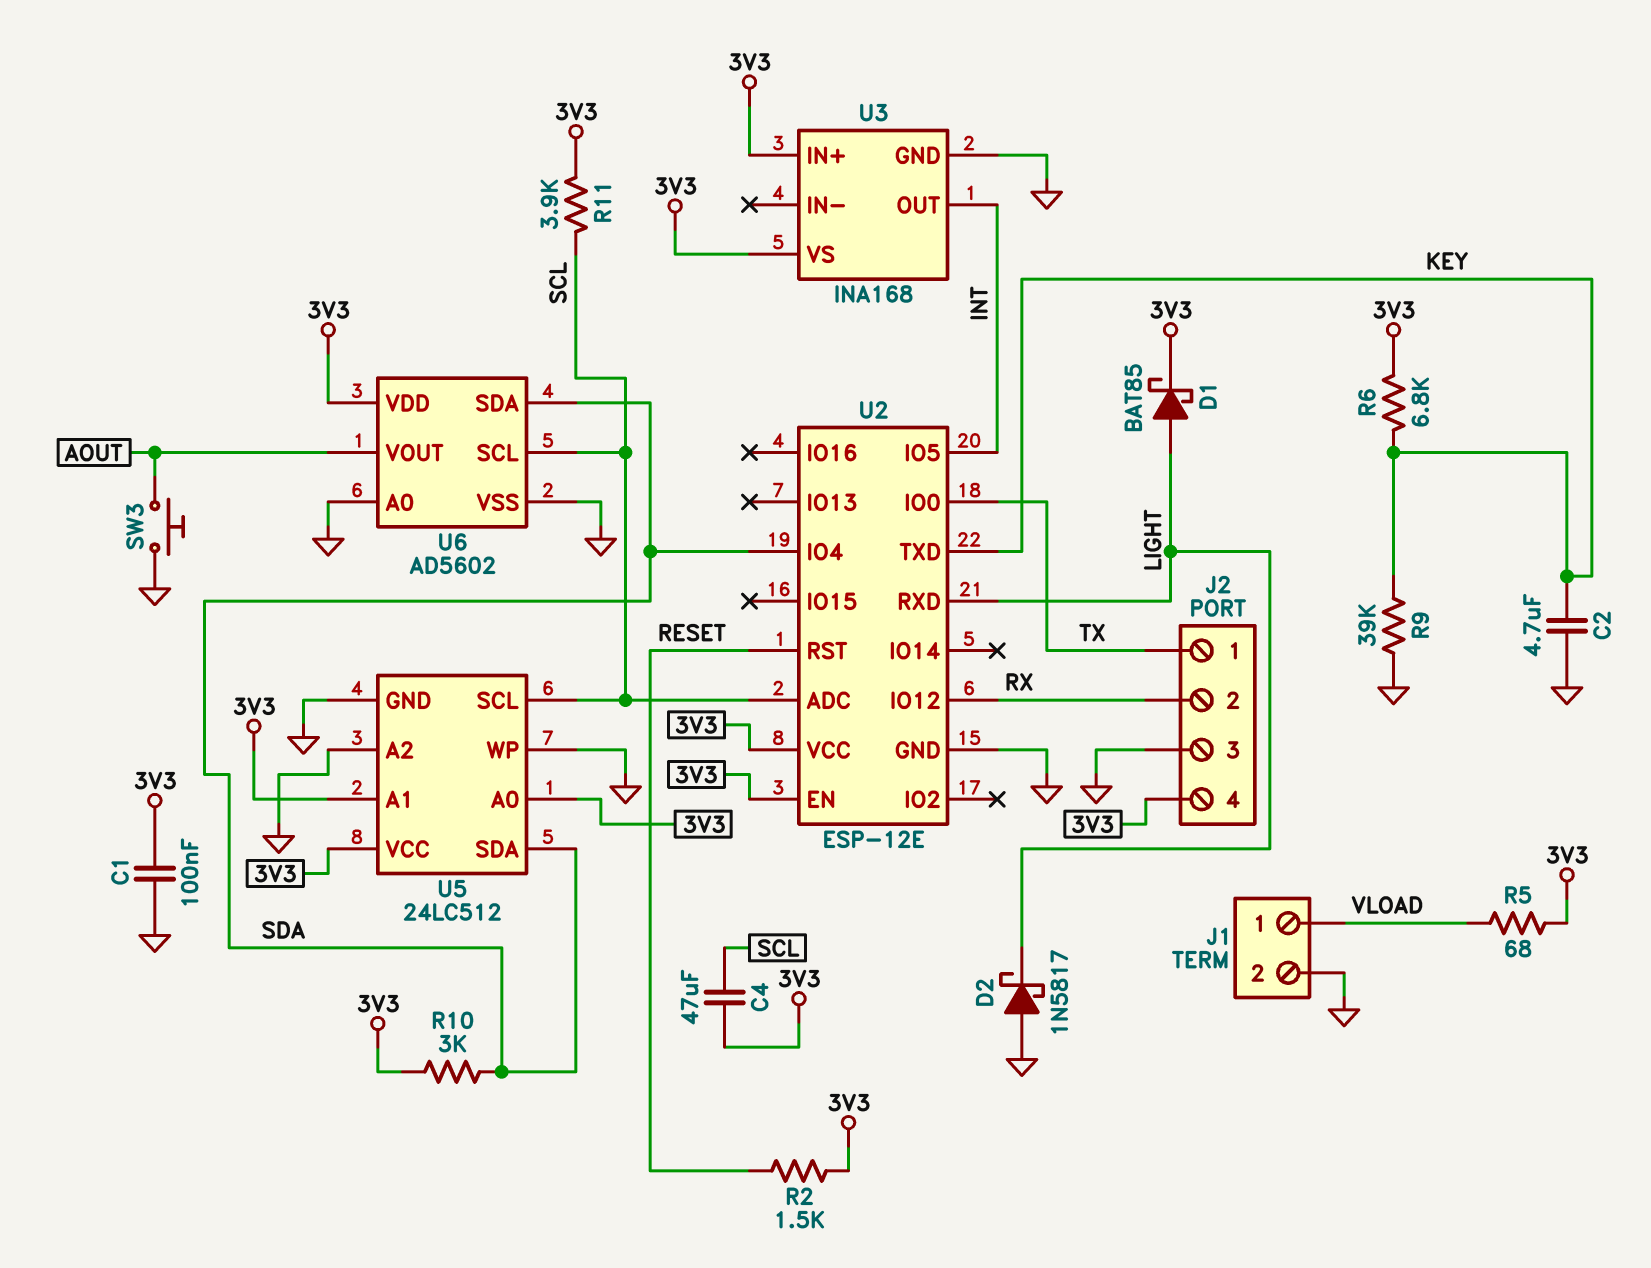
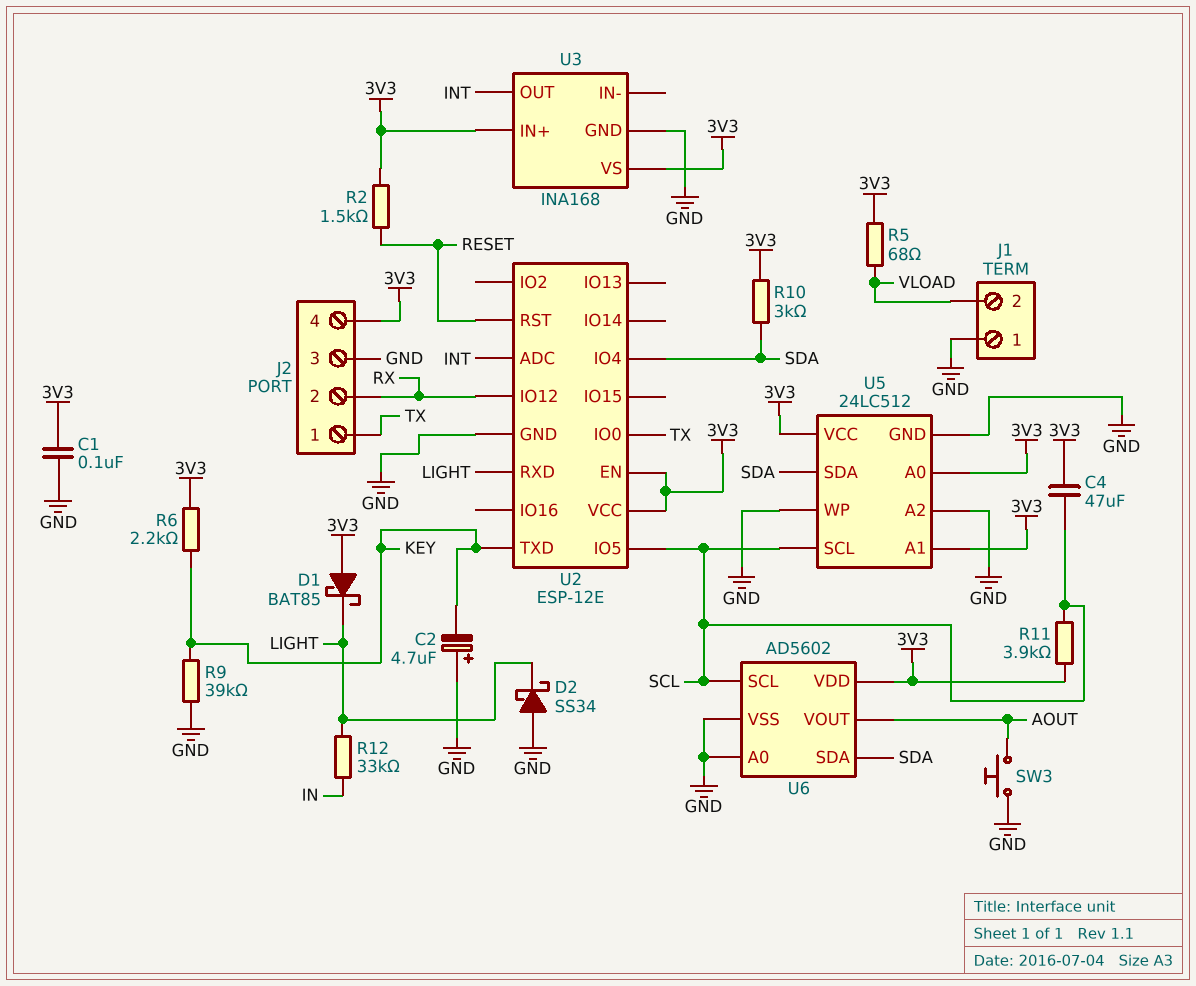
C2: 4.7uF (GND, KEY) -> 4.7uF (plus GND, minus KEY)
D1: schottky BAT85 (A LIGHT, K 3V3) -> schottky BAT85 (A 3V3, K LIGHT)
D2: schottky 1N5817 (A GND, K LIGHT) -> schottky SS34 (A GND, K LIGHT)
J1 pin 1: VLOAD -> GND
J1 pin 2: GND -> VLOAD
R6: 6.8k (3V3, KEY) -> 2.2k (3V3, KEY)
R12: none -> 33k (IN, LIGHT)
U2 pin ADC: SCL -> INT
U2 pin IO5: INT -> SCL

